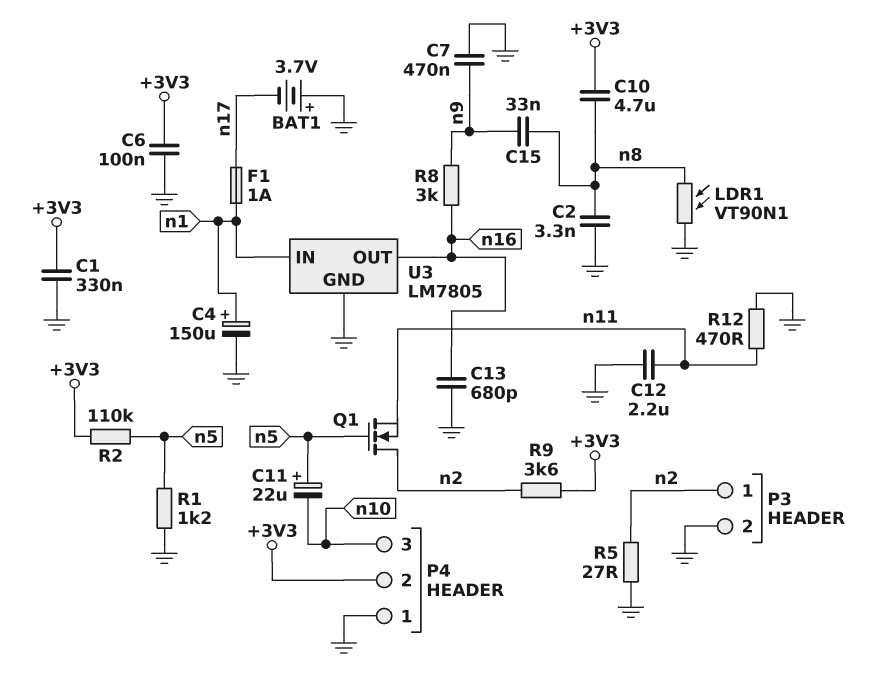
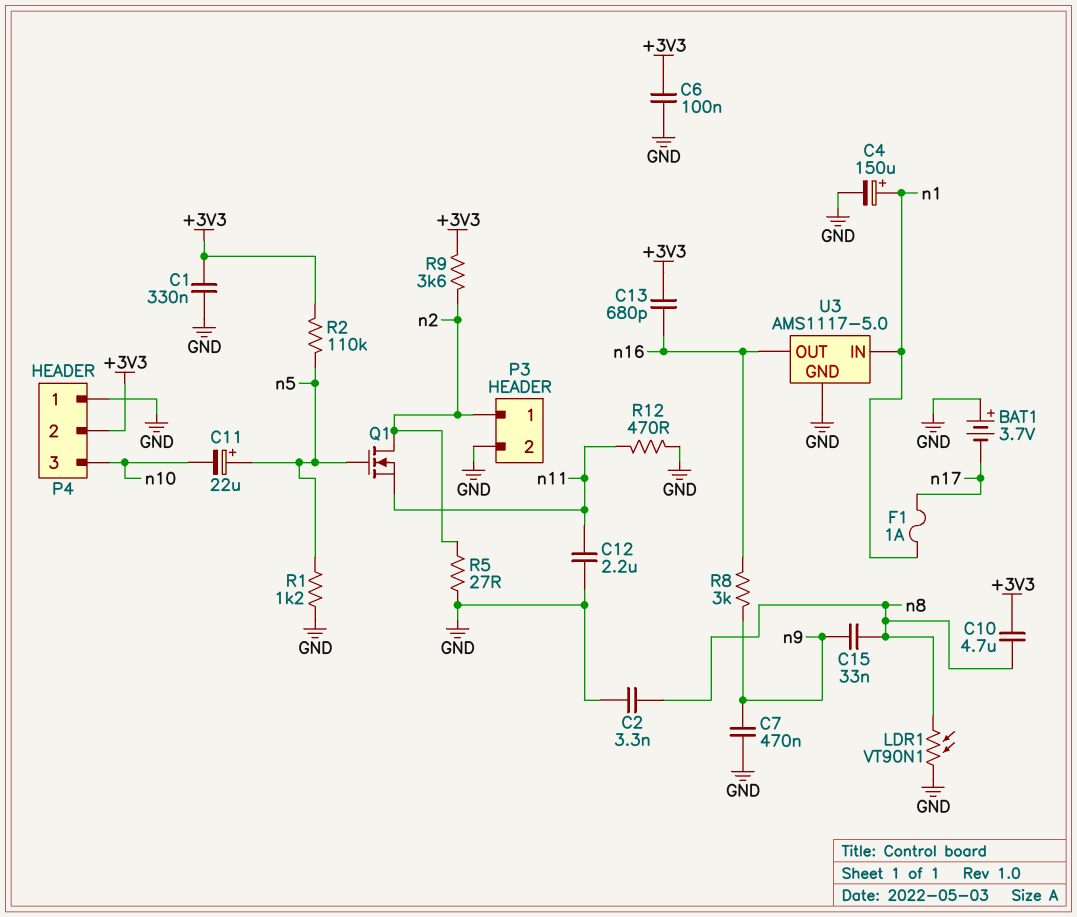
C13: 680pF (GND, n16) -> 680pF (+3V3, n16)
U3: LM7805 -> AMS1117-5.0

